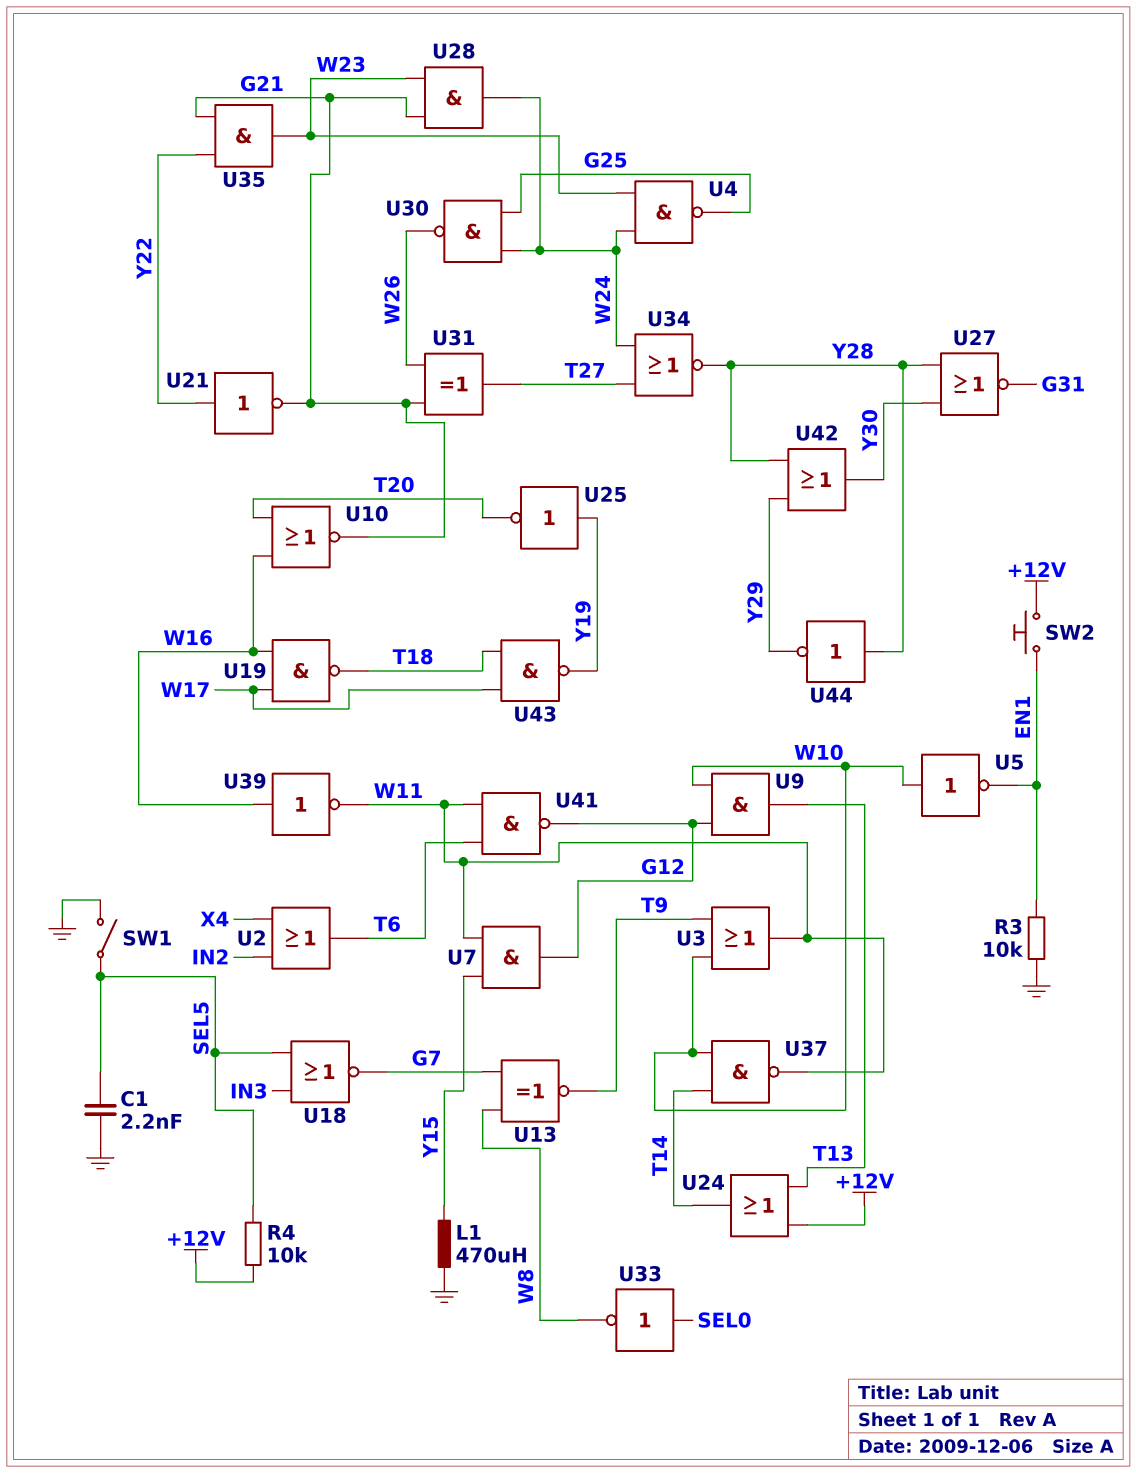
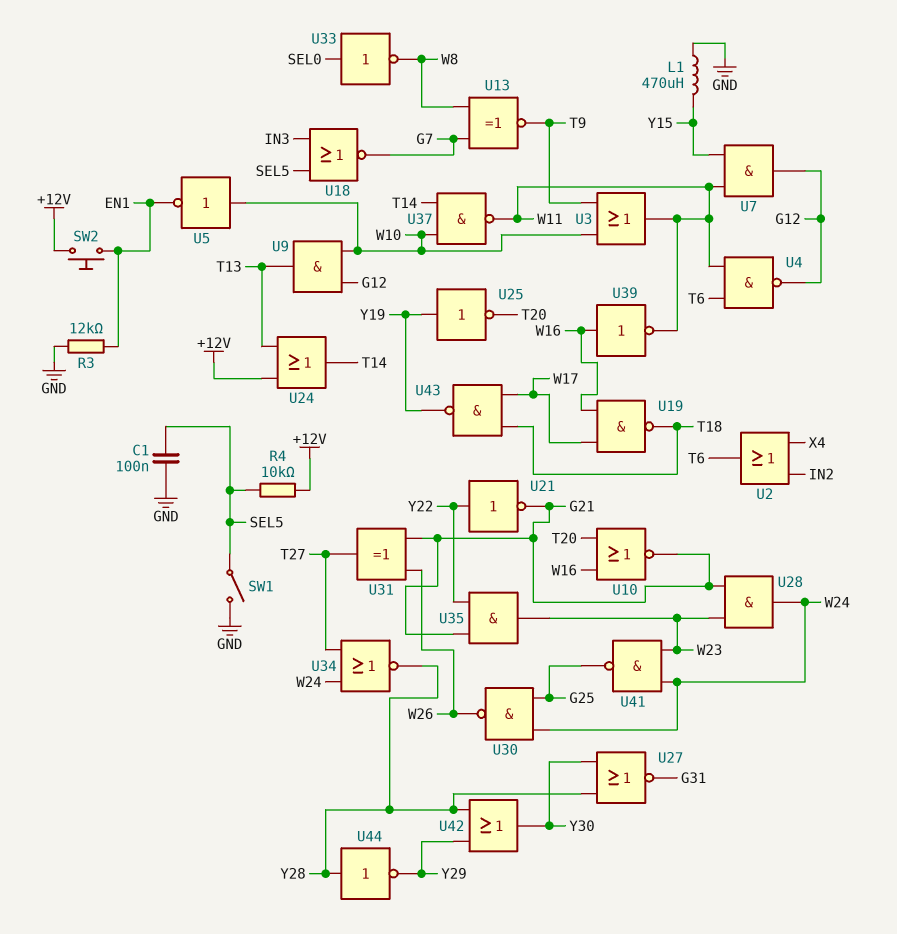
C1: 2.2nF (GND, SEL5) -> 100nF (GND, SEL5)
R3: 10k (EN1, GND) -> 12k (EN1, GND)
U4: NAND (in W23, in W24, out G25) -> NAND (in T6, in W11, out G12)
U41: NAND (in T6, in W11, out G12) -> NAND (in W23, in W24, out G25)

